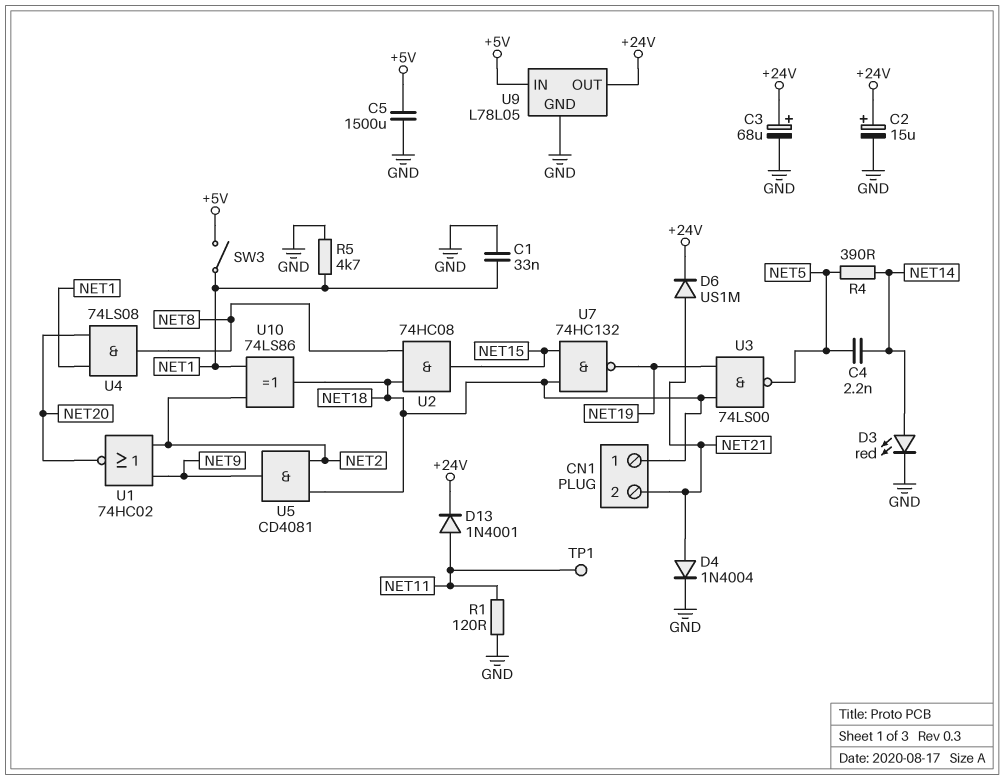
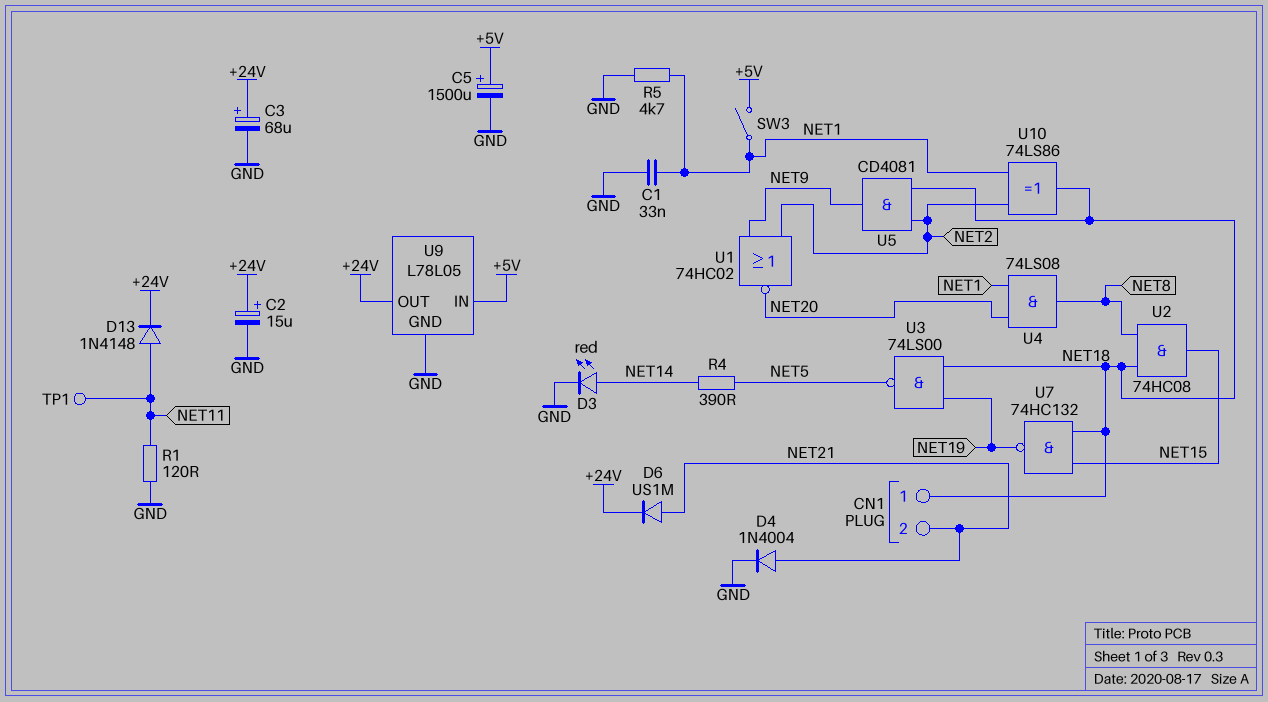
C4: 2.2nF (NET5, NET14) -> none
C5: 1500uF (+5V, GND) -> 1500uF (plus +5V, minus GND)
D13: diode 1N4001 (A NET11, K +24V) -> diode 1N4148 (A NET11, K +24V)

